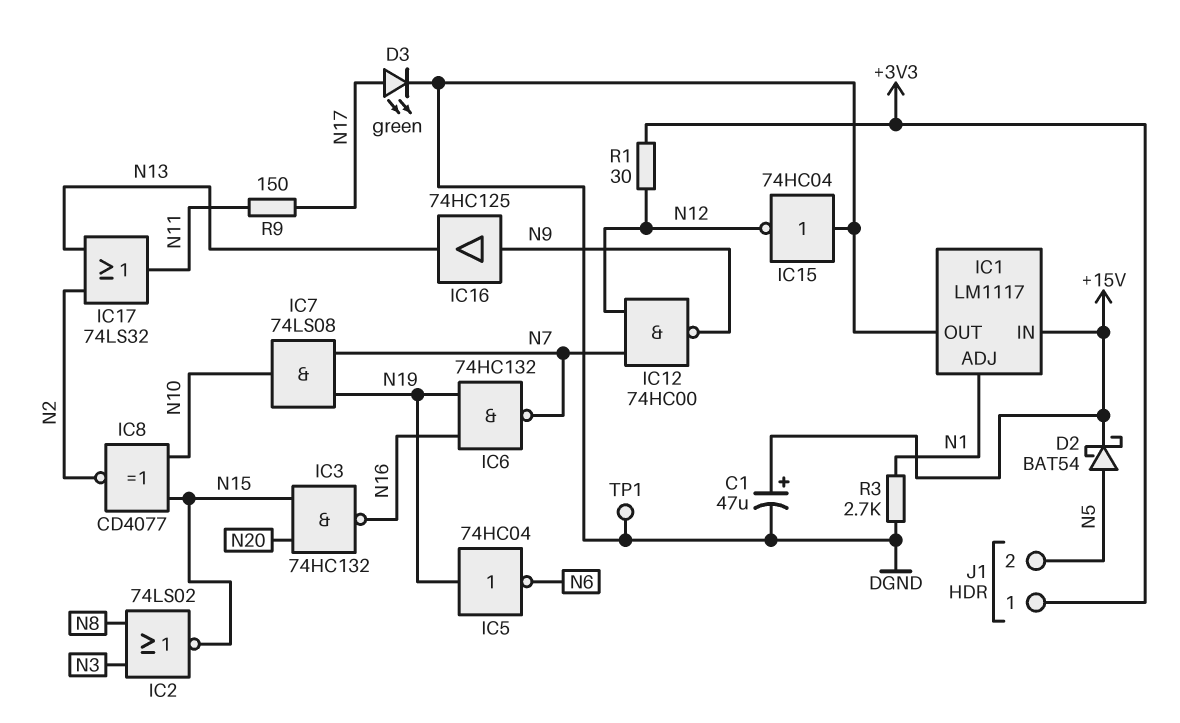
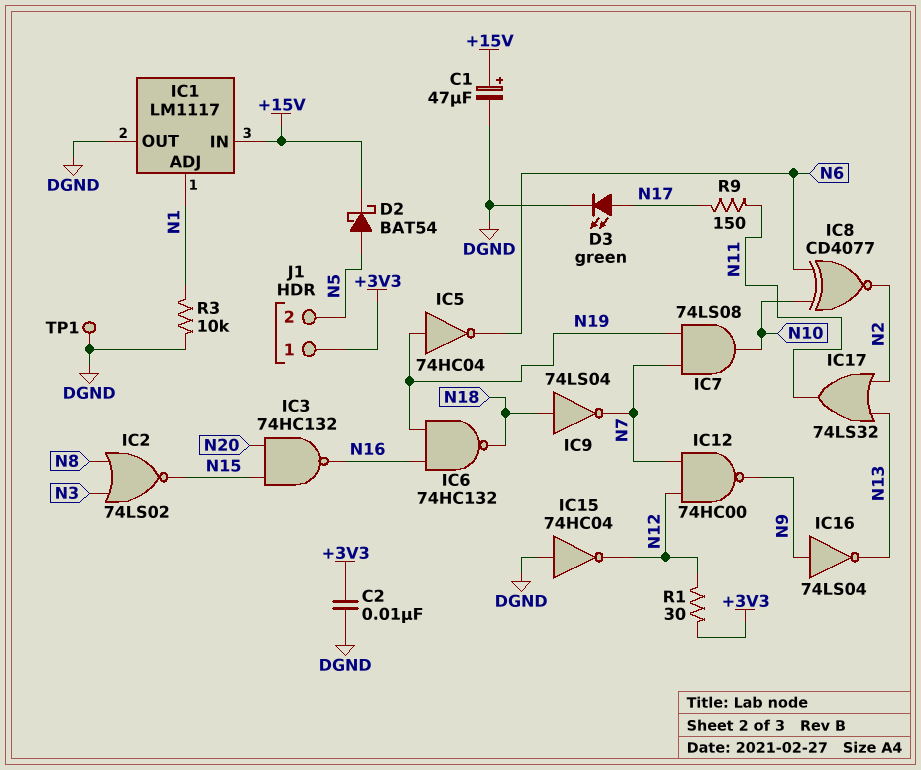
C2: none -> 10nF (+3V3, DGND)
IC6: NAND 74HC132 (in N16, in N19, out N7) -> NAND 74HC132 (in N16, in N19, out N18)
IC8: XNOR CD4077 (in N10, in N15, out N2) -> XNOR CD4077 (in N6, in N10, out N2)
IC9: none -> NOT 74LS04 (in N18, out N7)
IC16: buffer 74HC125 (in N9, out N13) -> NOT 74LS04 (in N9, out N13)
R3: 2.7k (DGND, N1) -> 10k (DGND, N1)

